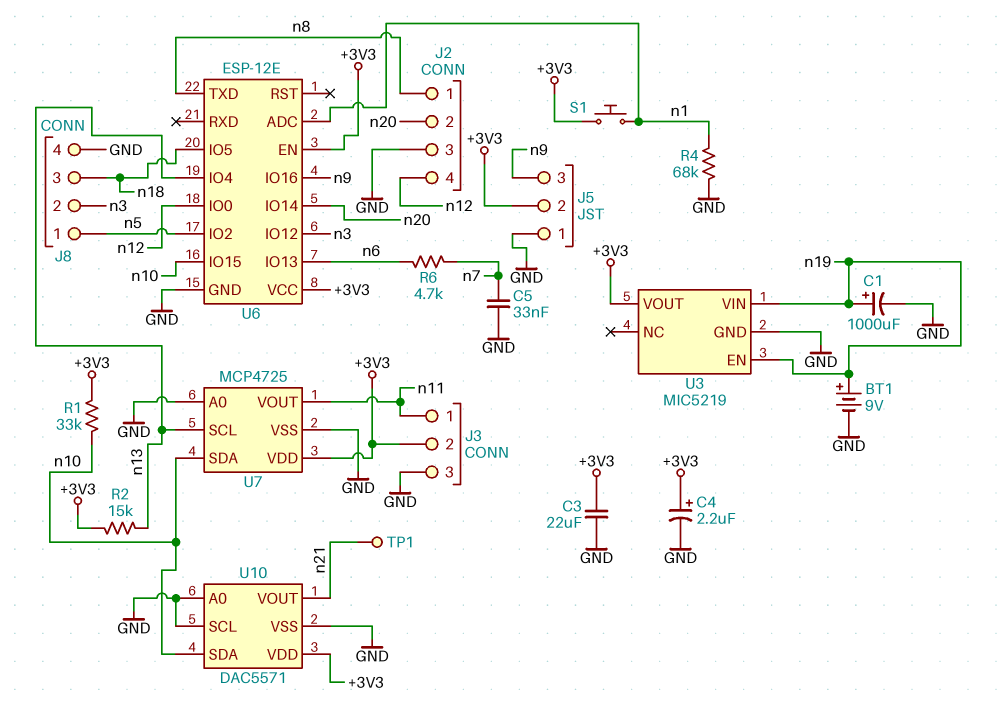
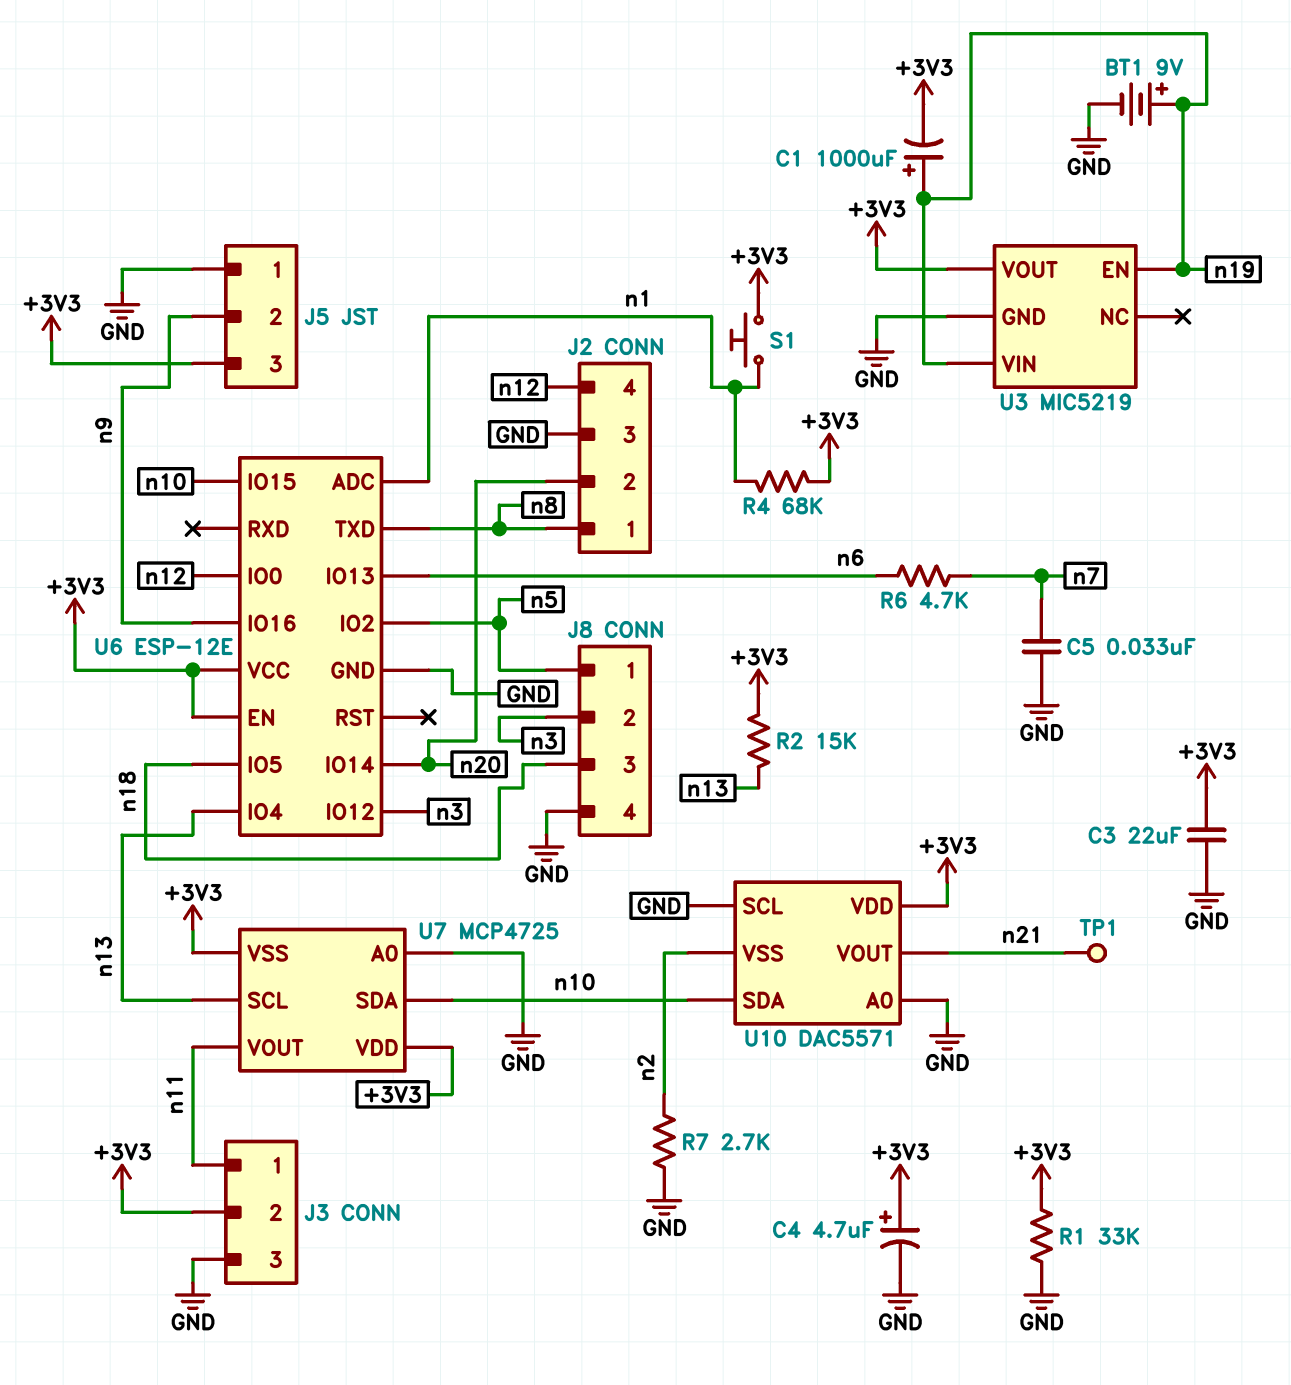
C1: 1000uF (plus n19, minus GND) -> 1000uF (plus n19, minus +3V3)
C4: 2.2uF (plus +3V3, minus GND) -> 4.7uF (plus +3V3, minus GND)
J5 pin 2: +3V3 -> n9
J5 pin 3: n9 -> +3V3
R1: 33k (+3V3, n10) -> 33k (+3V3, GND)
R4: 68k (GND, n1) -> 68k (+3V3, n1)
R7: none -> 2.7k (GND, n2)
U7 pin VSS: GND -> +3V3
U10 pin VSS: GND -> n2

